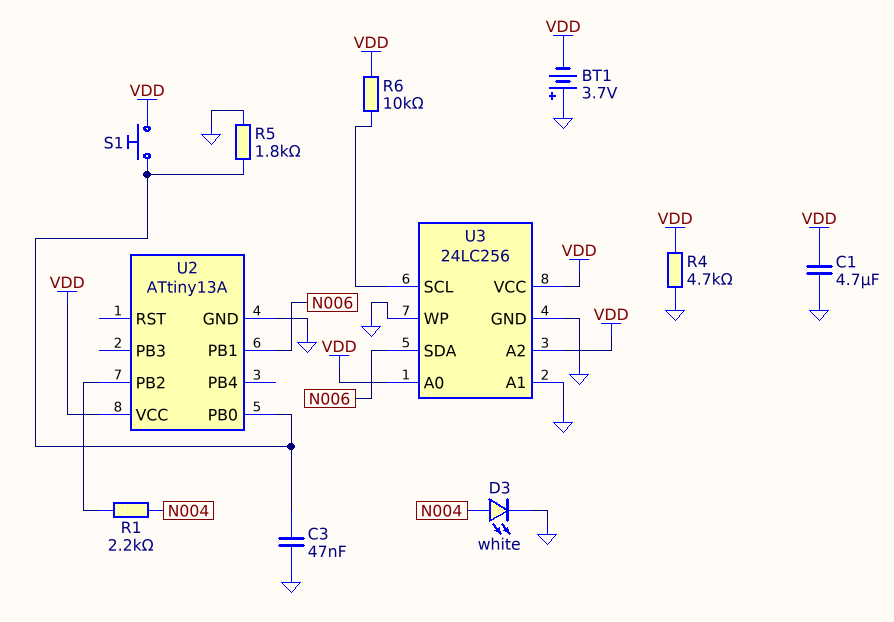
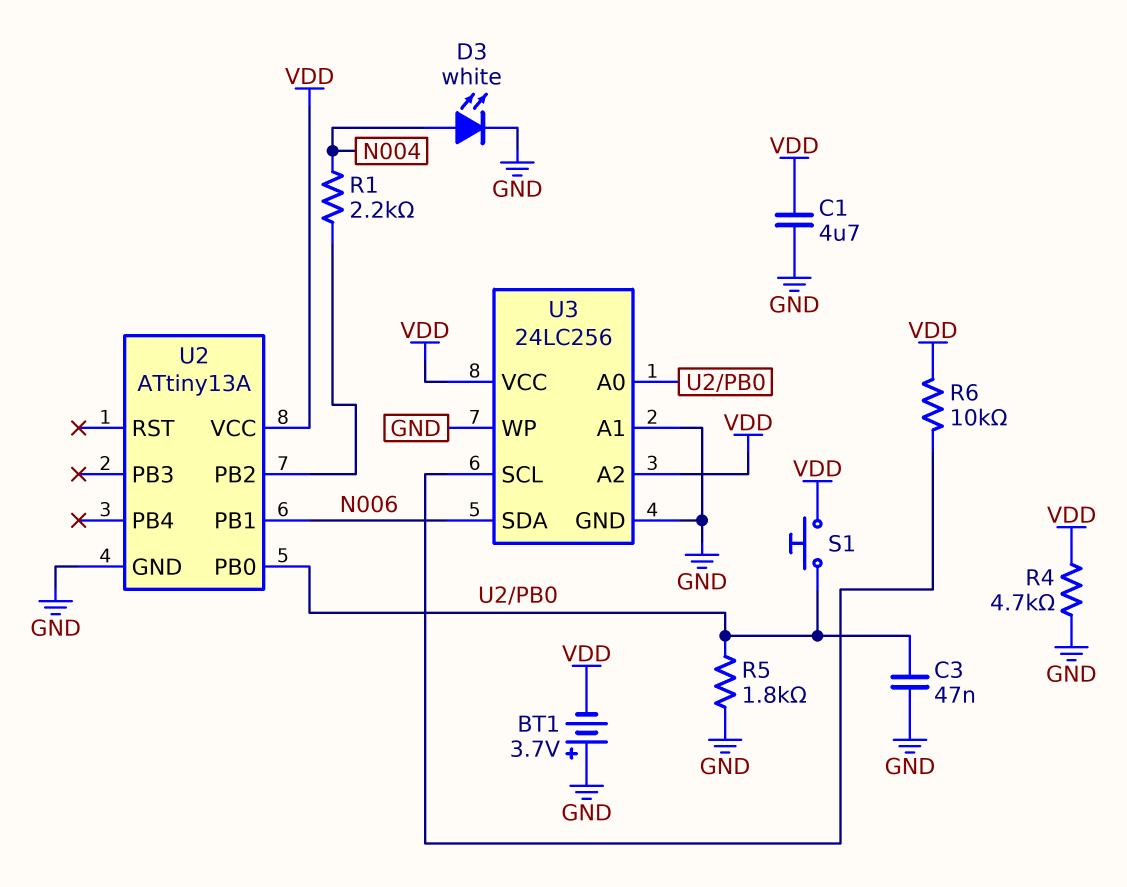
U3 pin A0: VDD -> U2/PB0

